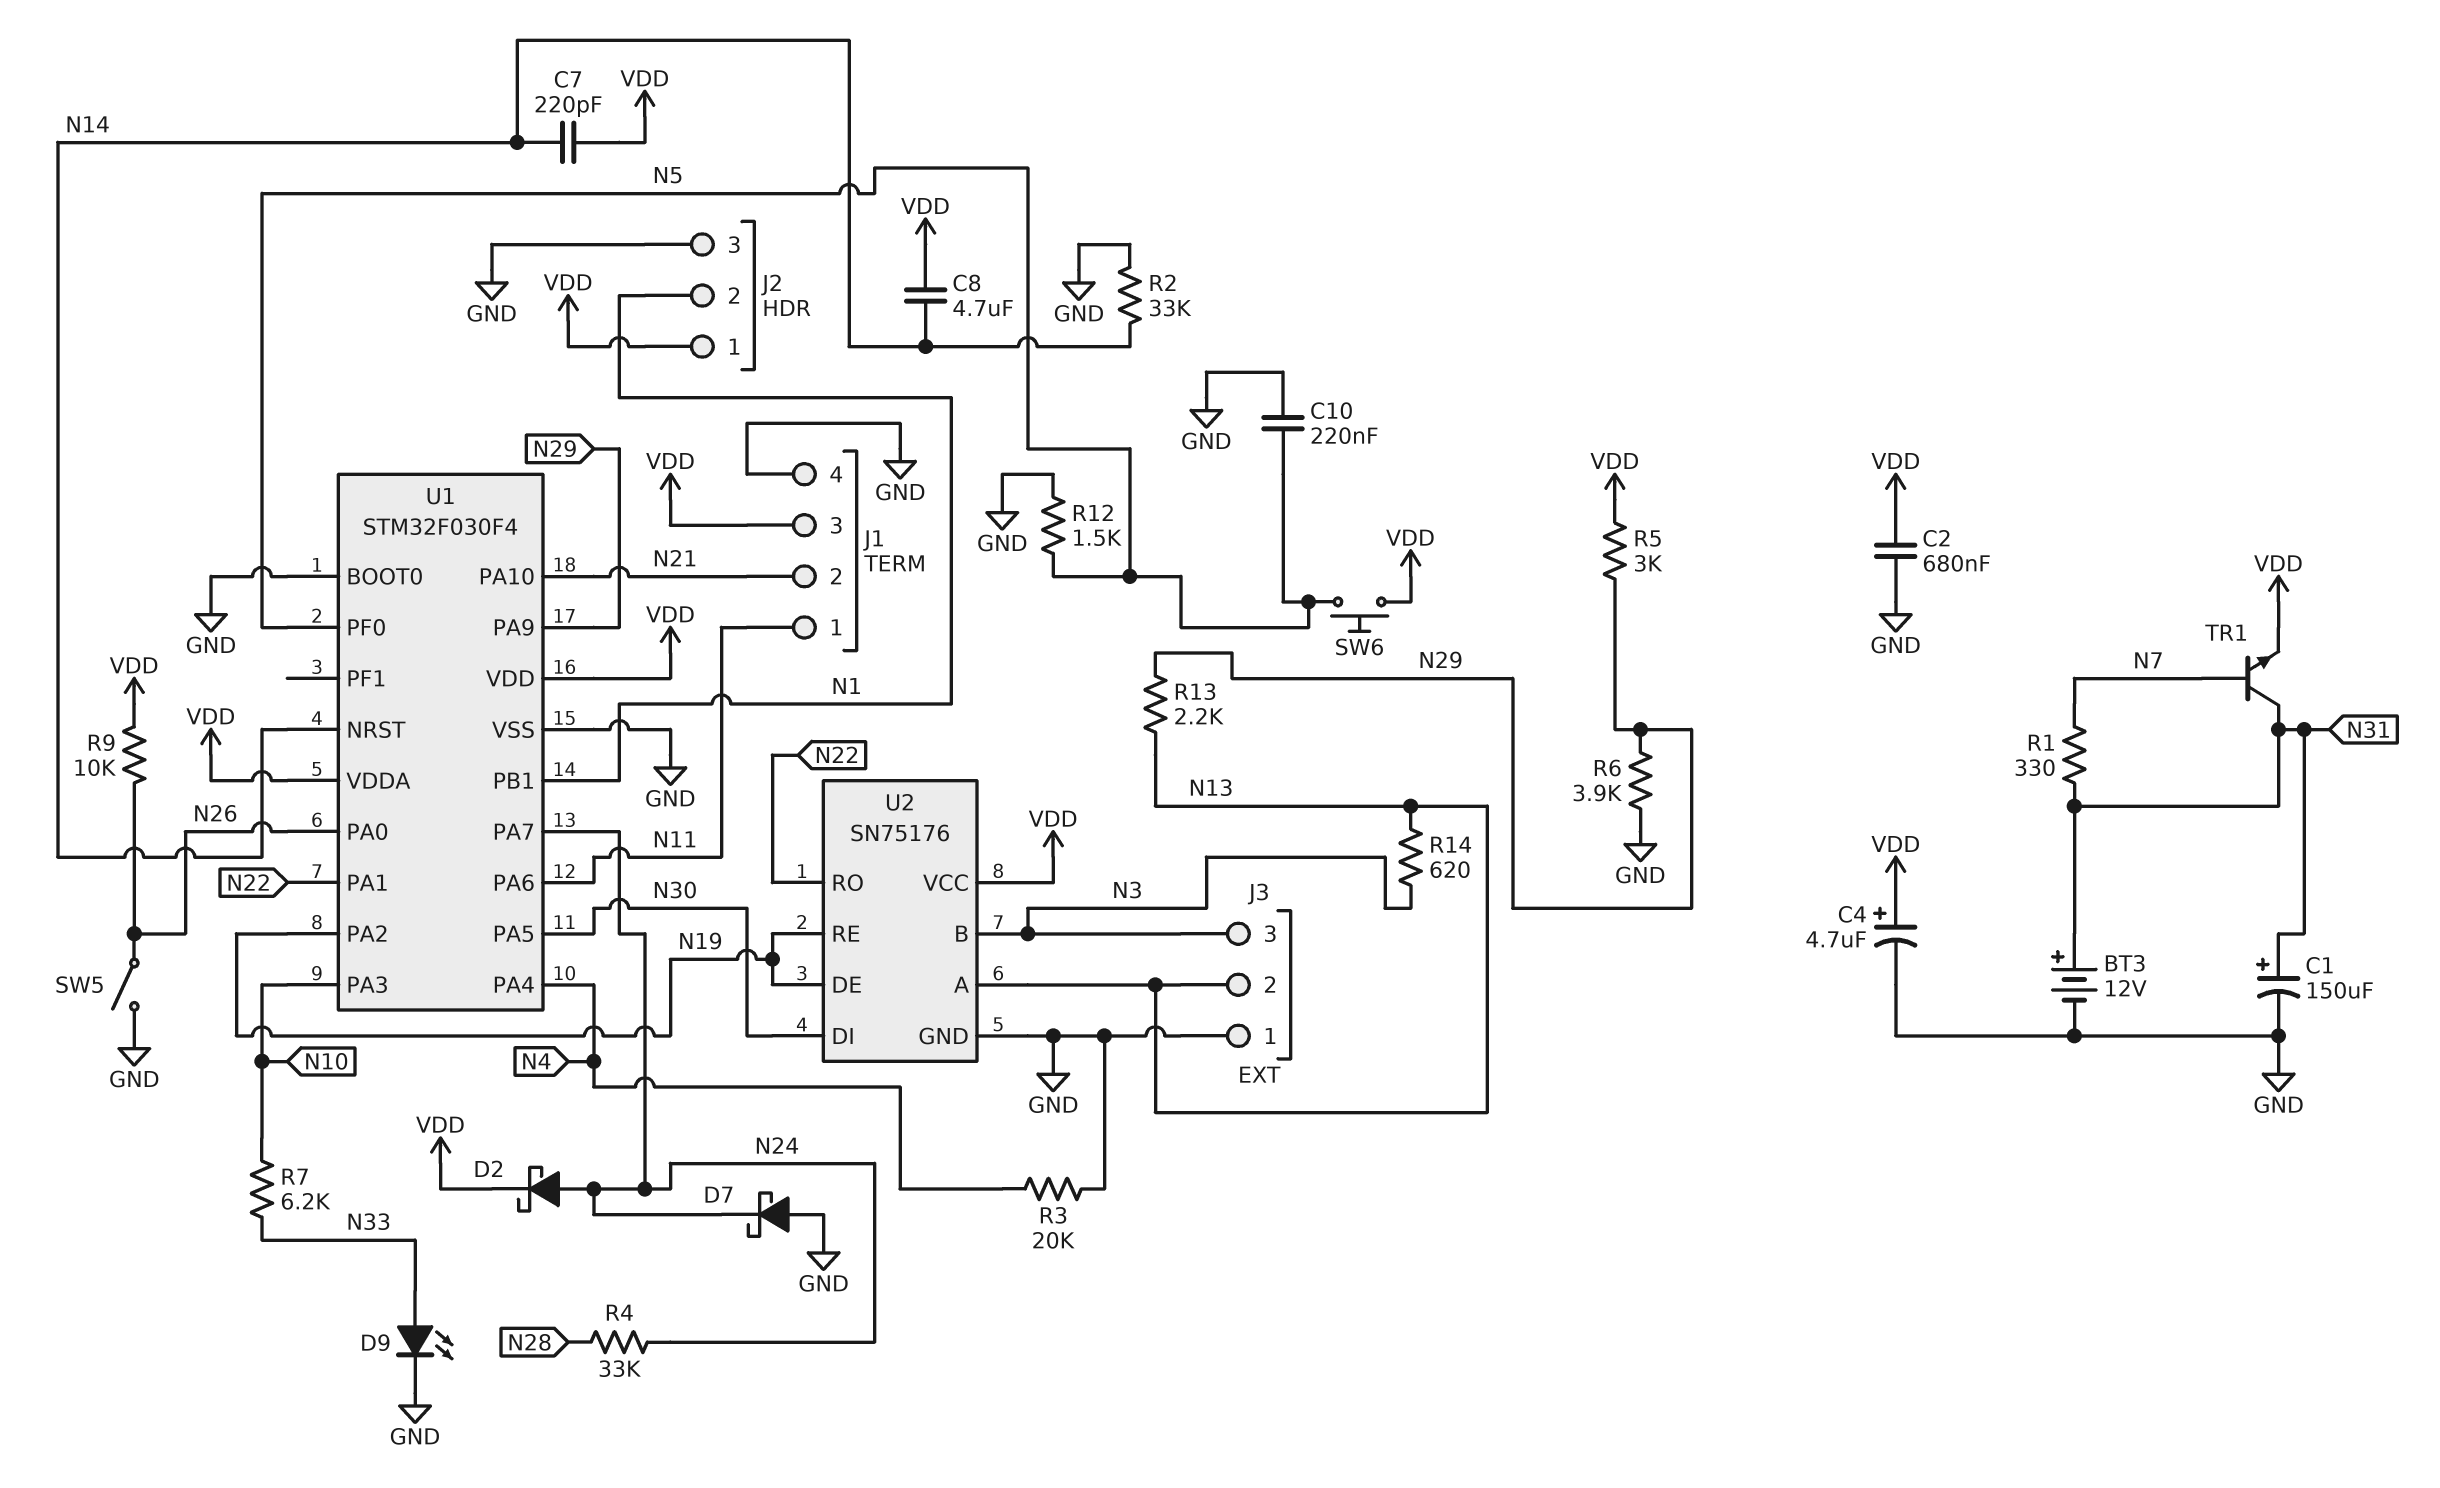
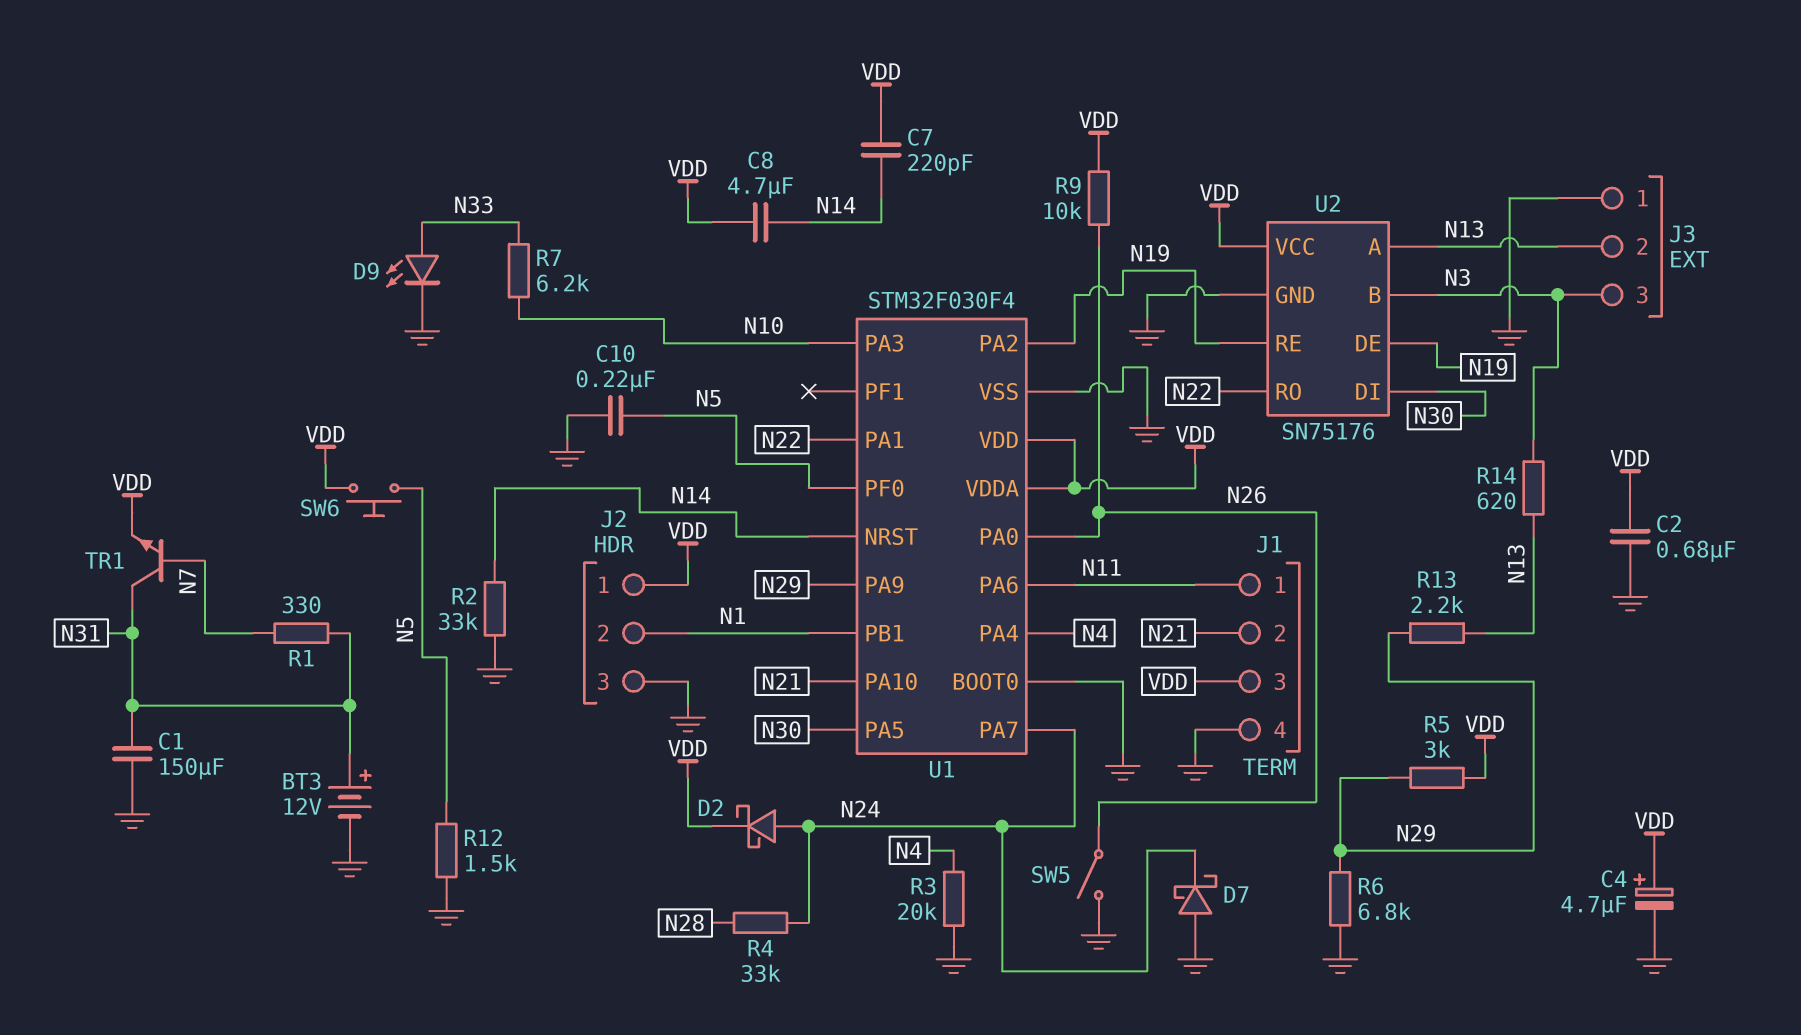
C1: 150uF (plus N31, minus GND) -> 150uF (GND, N31)
R6: 3.9k (GND, N29) -> 6.8k (GND, N29)

